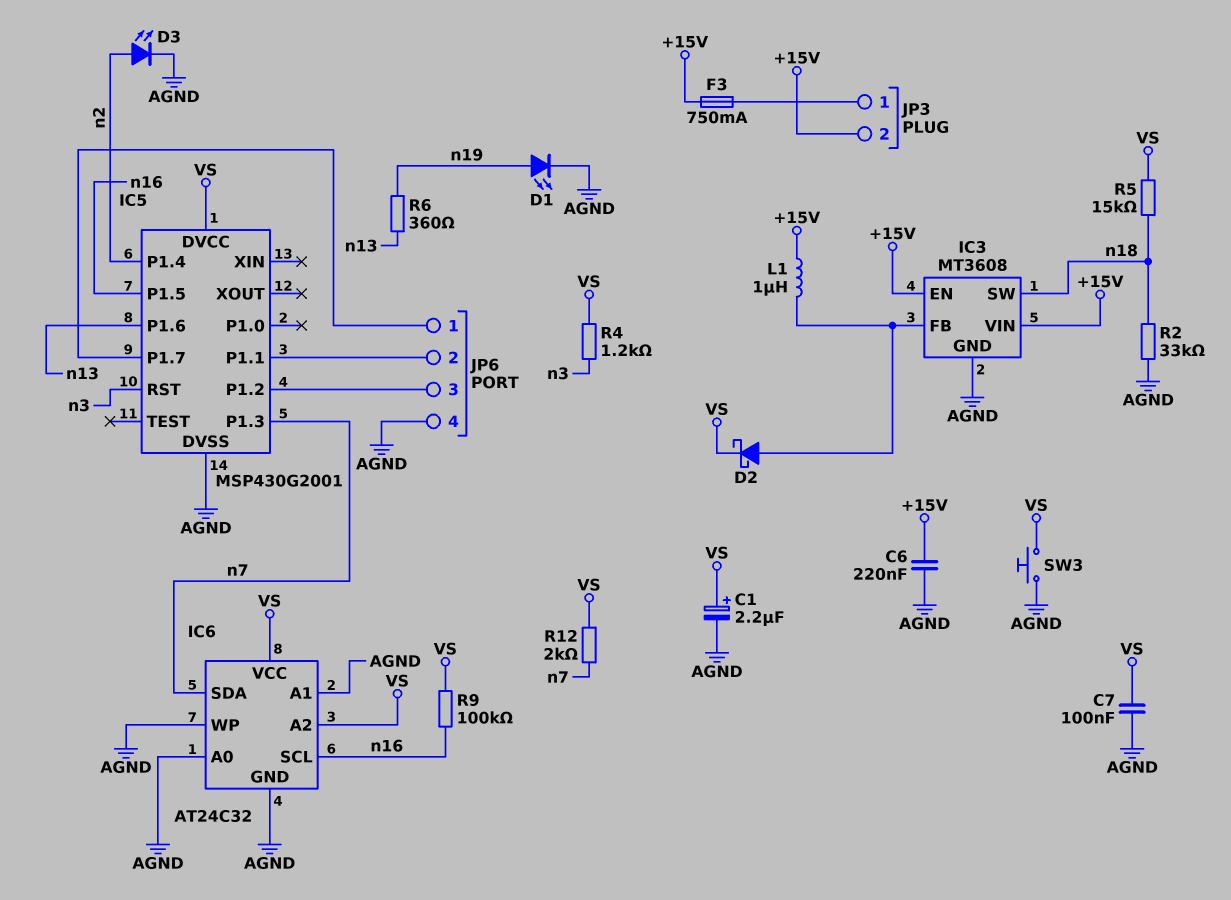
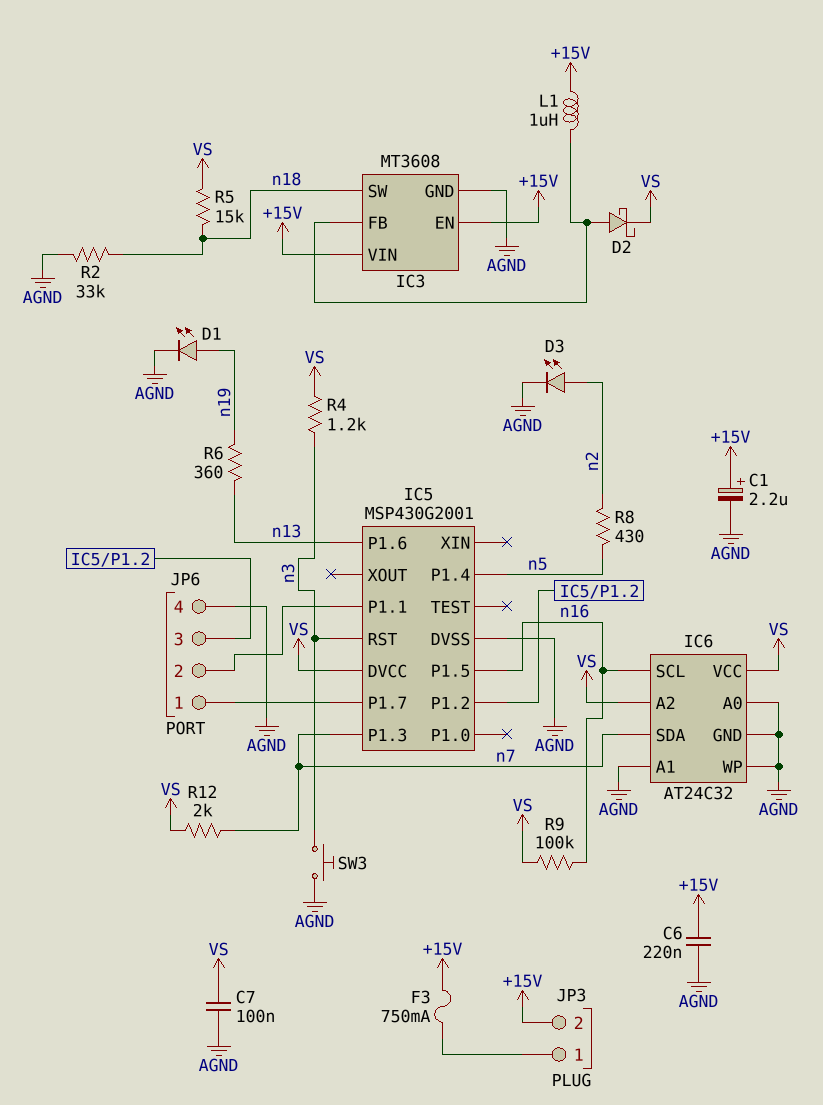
C1: 2.2uF (plus VS, minus AGND) -> 2.2uF (plus +15V, minus AGND)
IC5 pin P1.4: n2 -> n5
R8: none -> 430 (n2, n5)
SW3: button (AGND, VS) -> button (AGND, n3)

